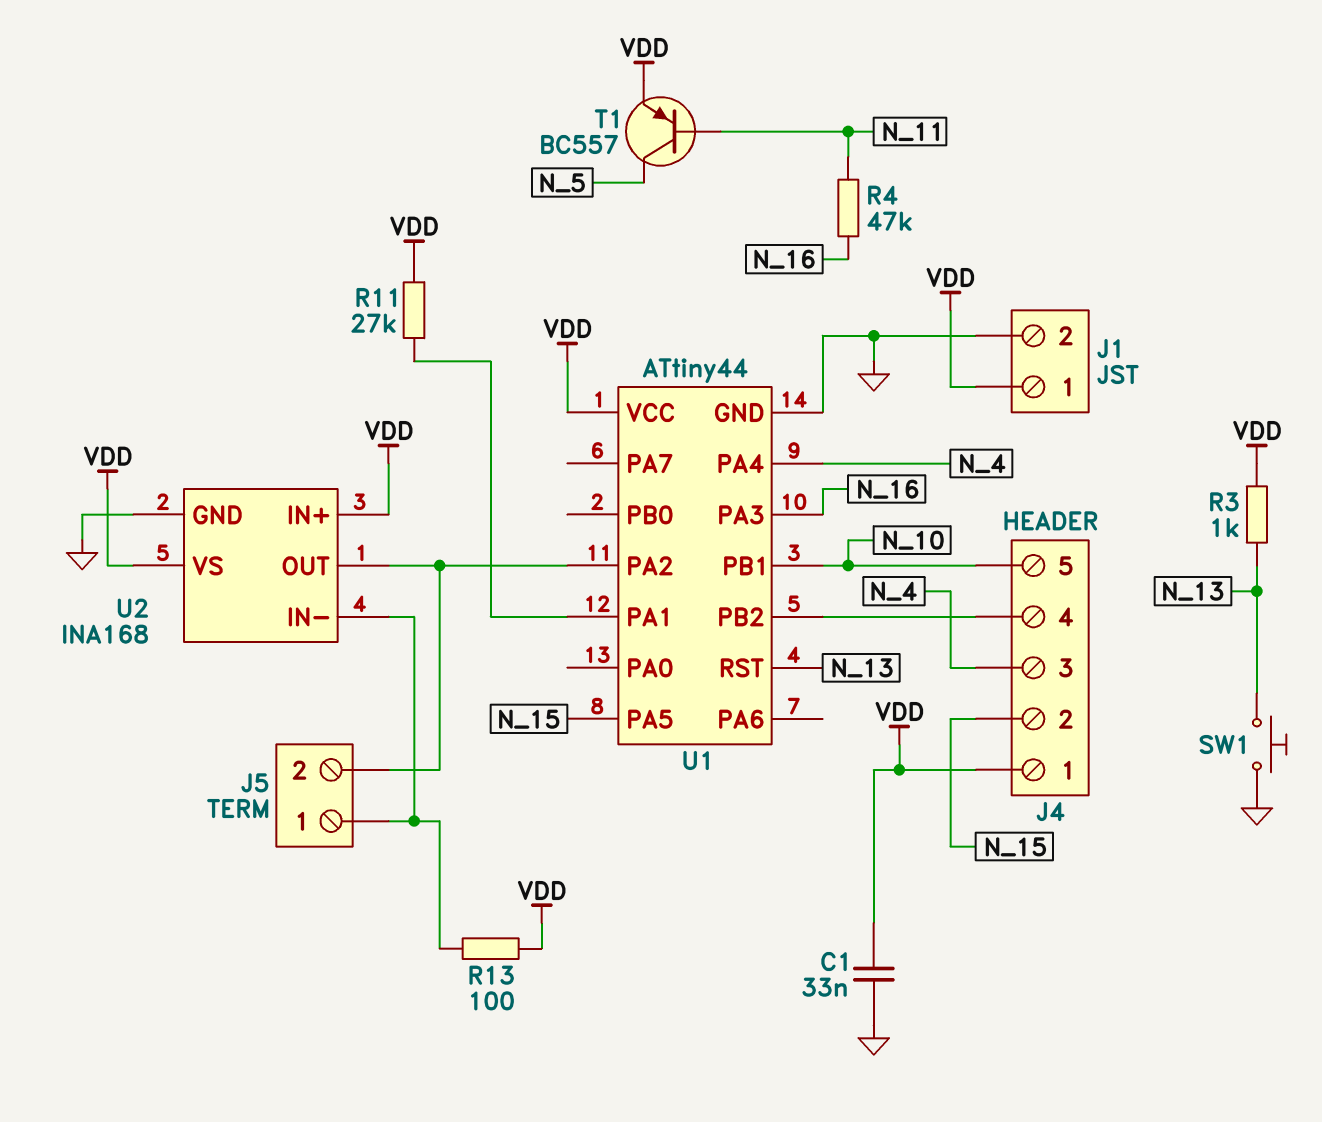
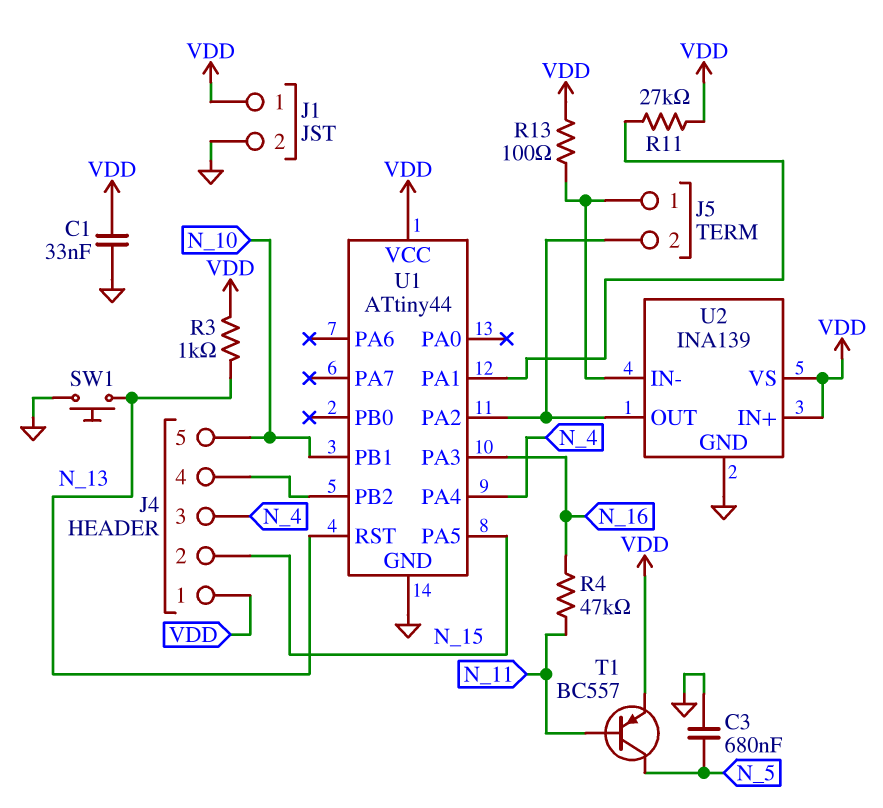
C3: none -> 680nF (GND, N_5)
U2: INA168 -> INA139

